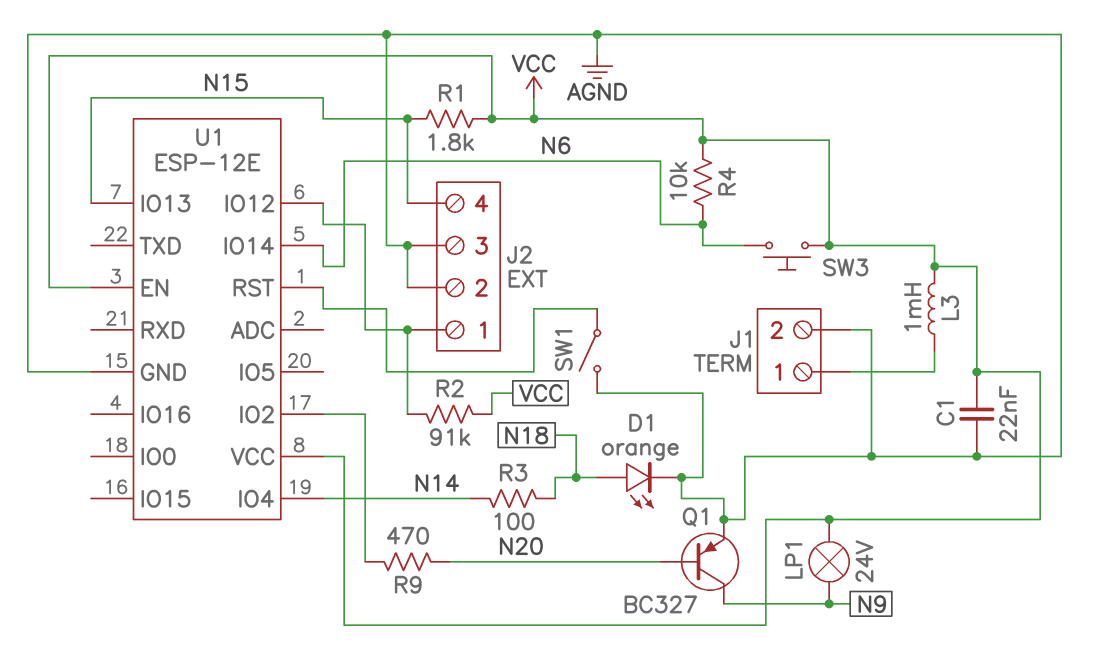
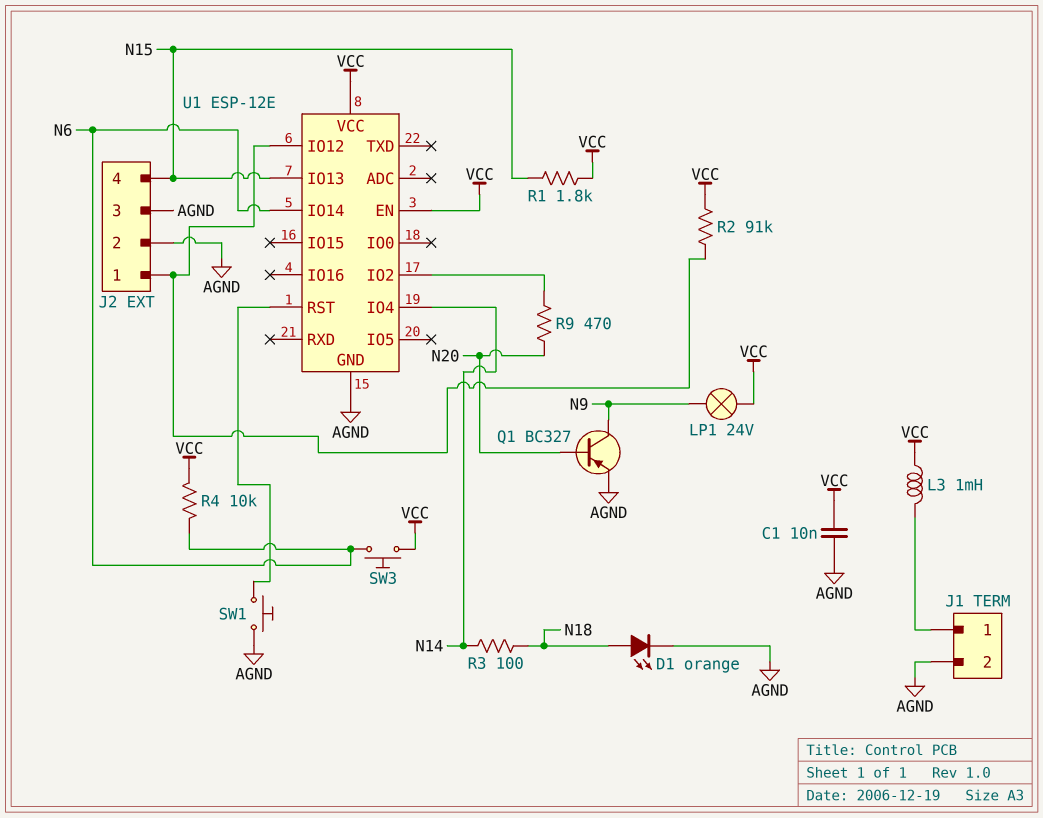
C1: 22nF (AGND, VCC) -> 10nF (AGND, VCC)
SW1: switch (AGND, U1/RST) -> button (AGND, U1/RST)

